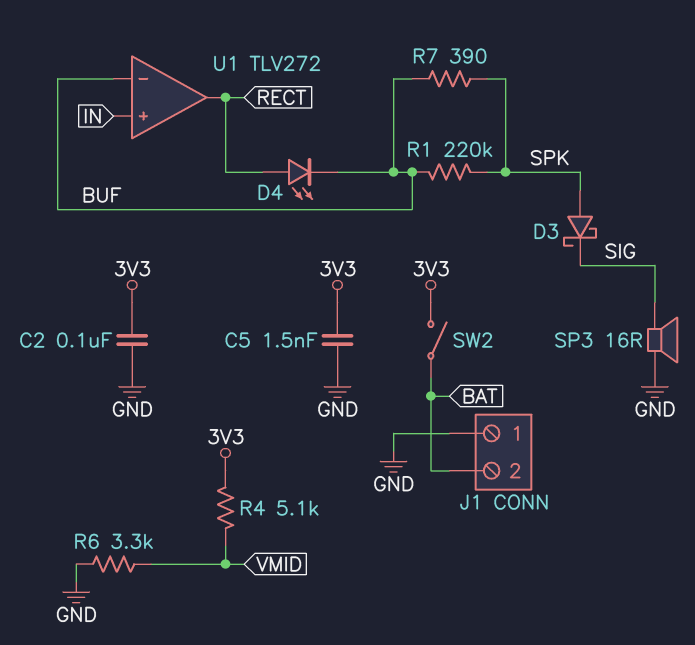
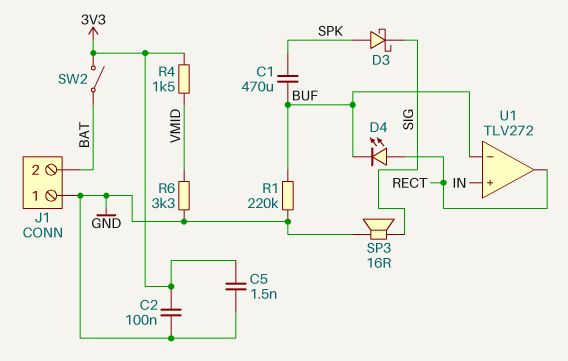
C1: none -> 470uF (BUF, SPK)
R1: 220k (BUF, SPK) -> 220k (BUF, GND)
R4: 5.1k (3V3, VMID) -> 1.5k (3V3, VMID)
R7: 390 (BUF, SPK) -> none

